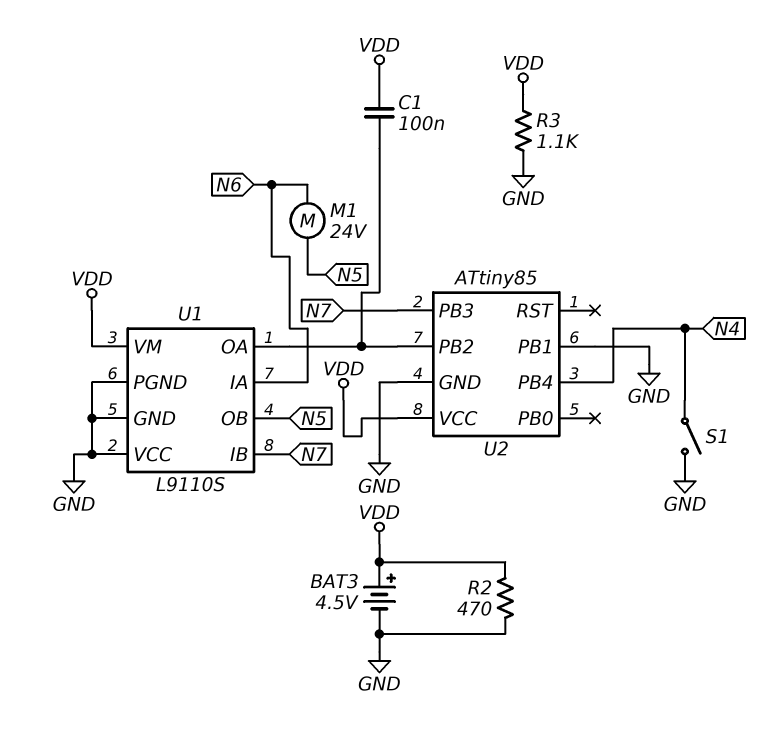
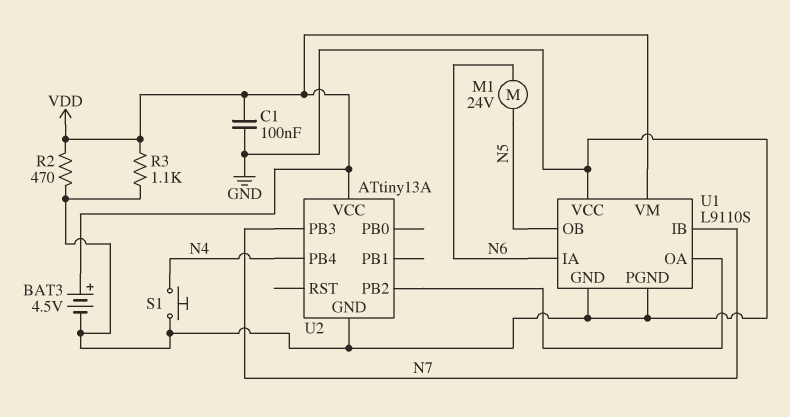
C1: 100nF (U1/OA, VDD) -> 100nF (GND, VDD)
S1: switch (GND, N4) -> button (GND, N4)
U2: ATtiny85 -> ATtiny13A
U2 pin PB1: GND -> none

